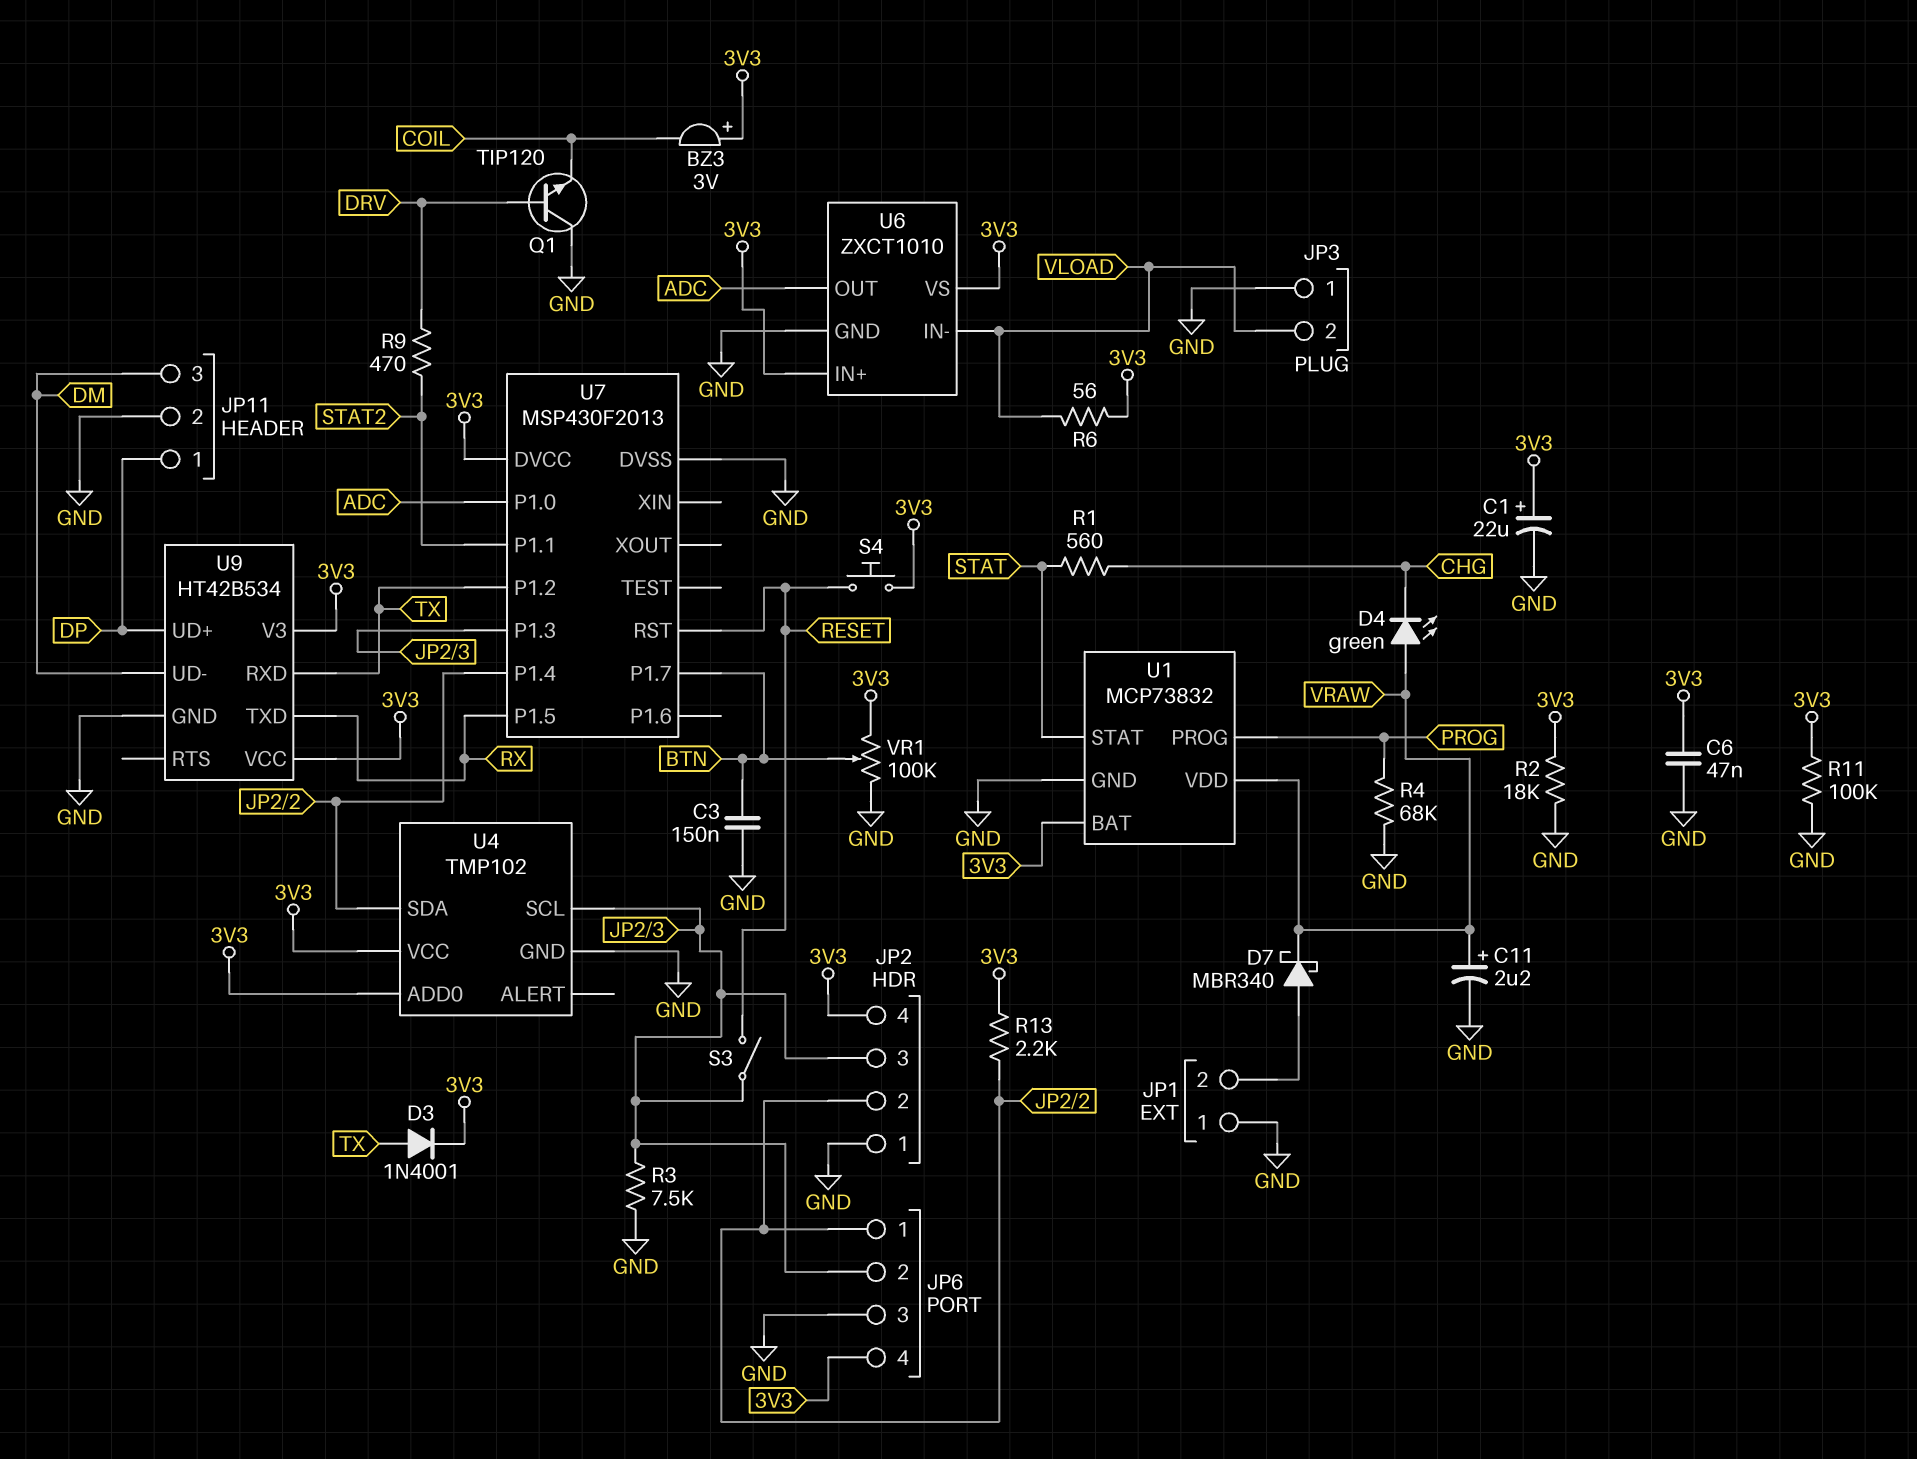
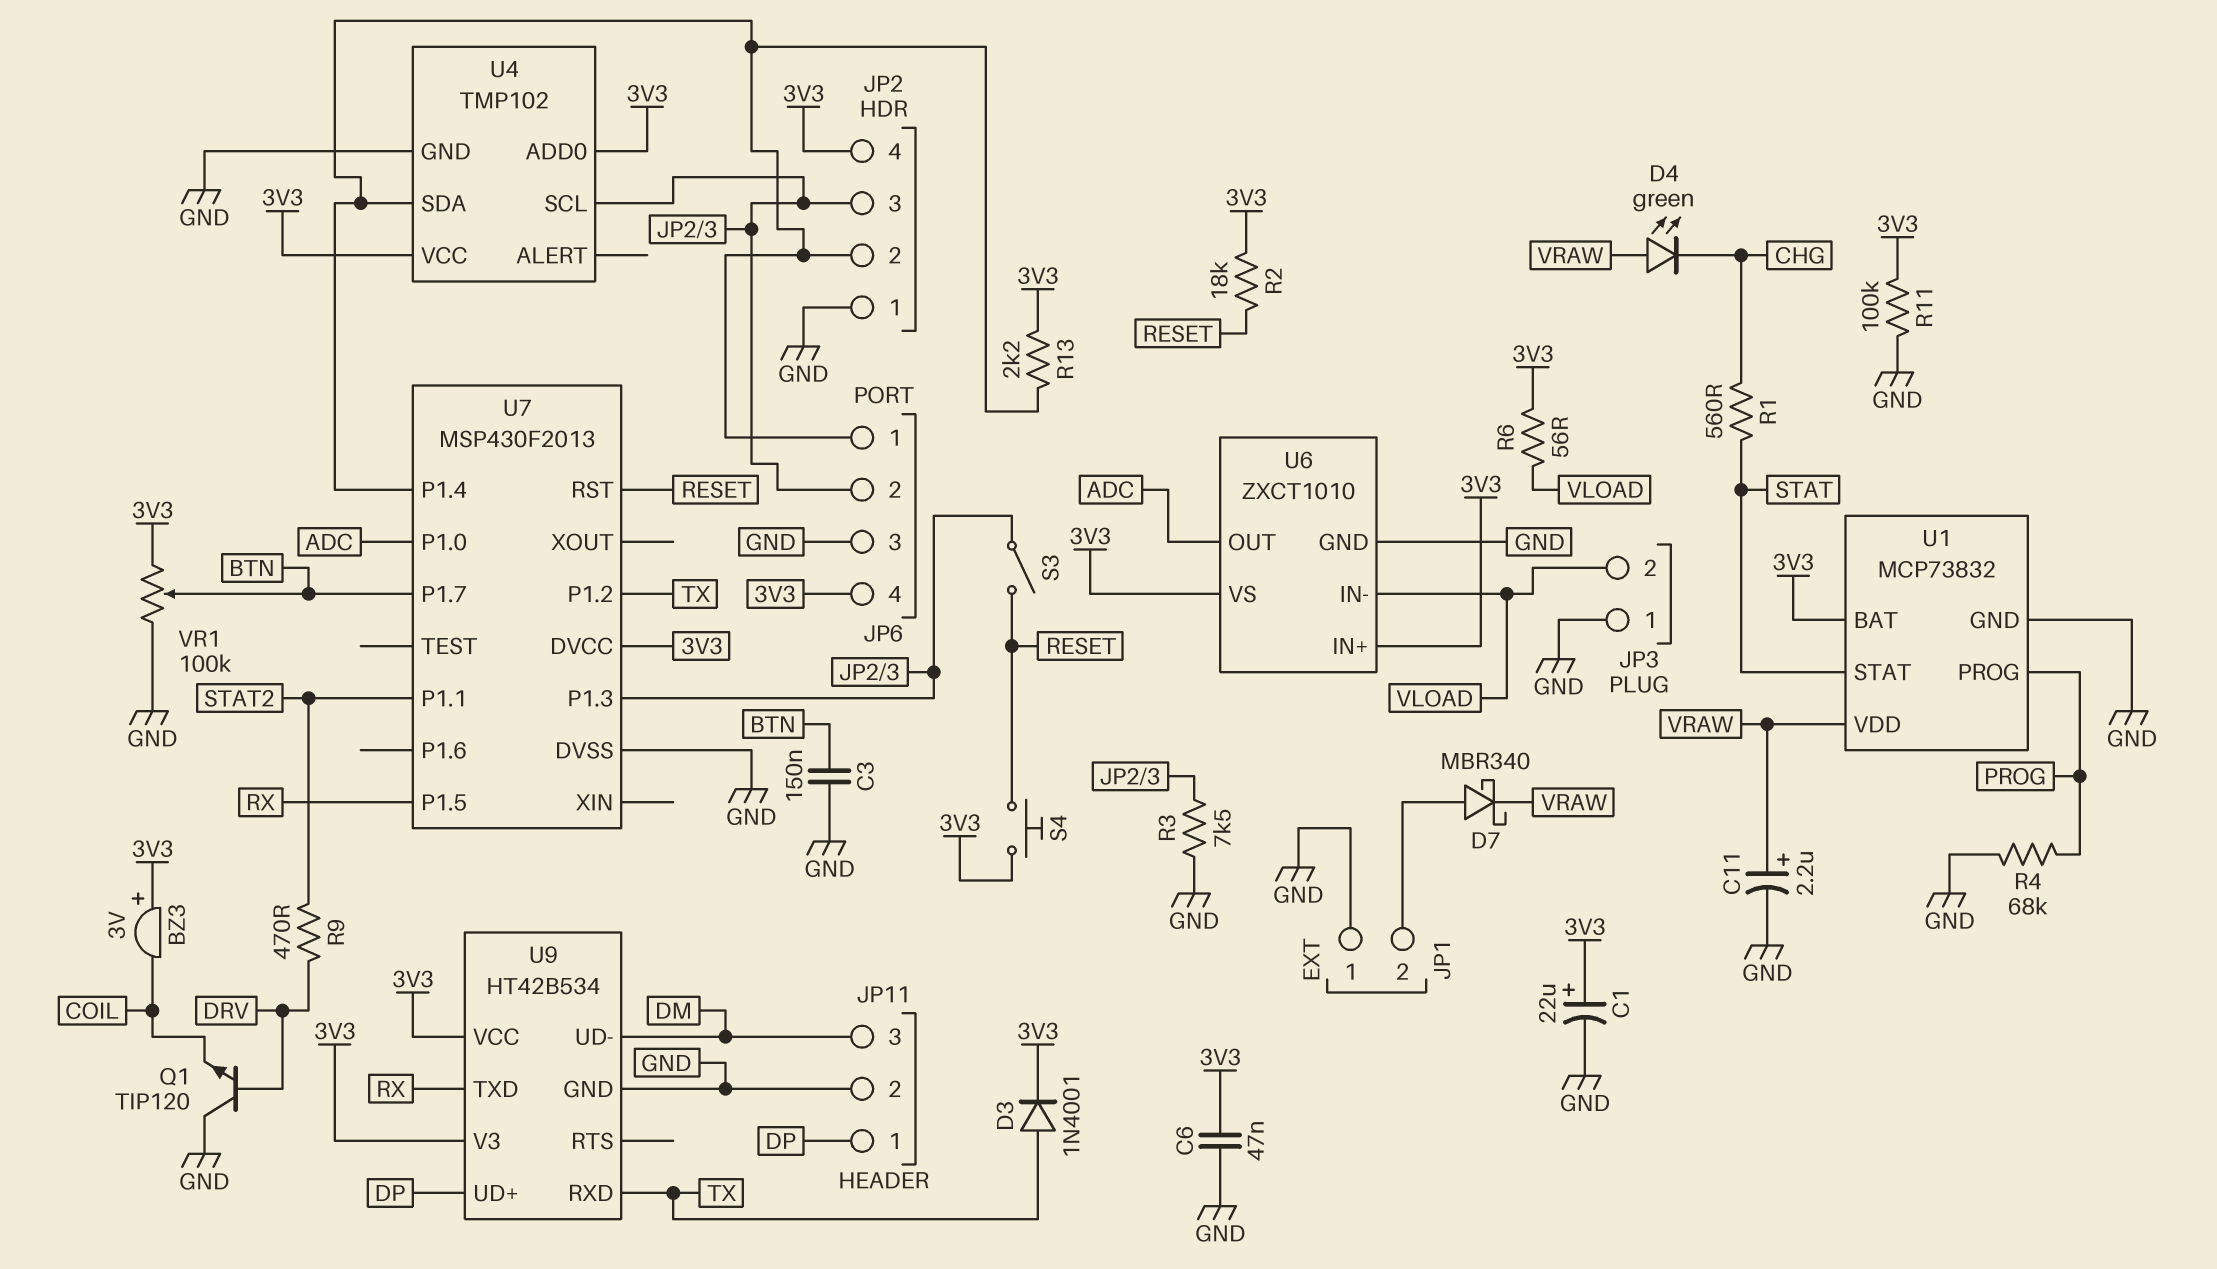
R2: 18k (3V3, GND) -> 18k (3V3, RESET)

